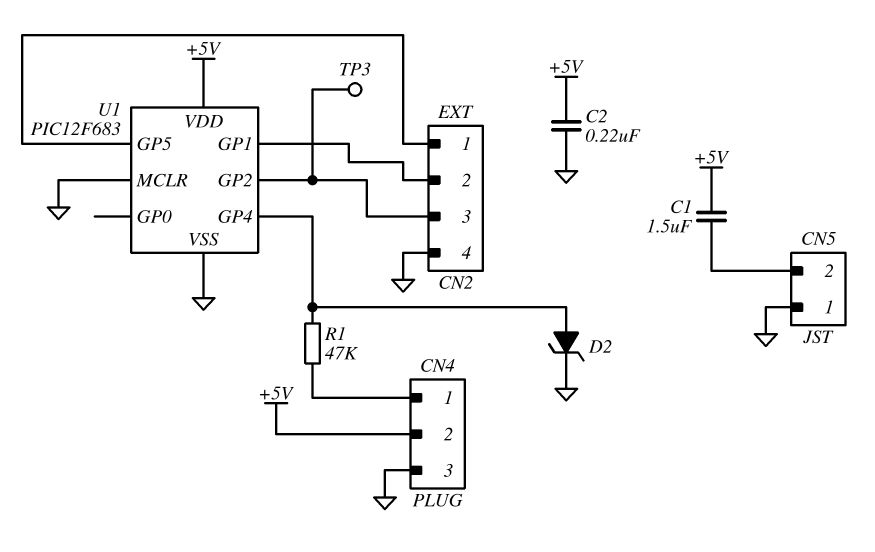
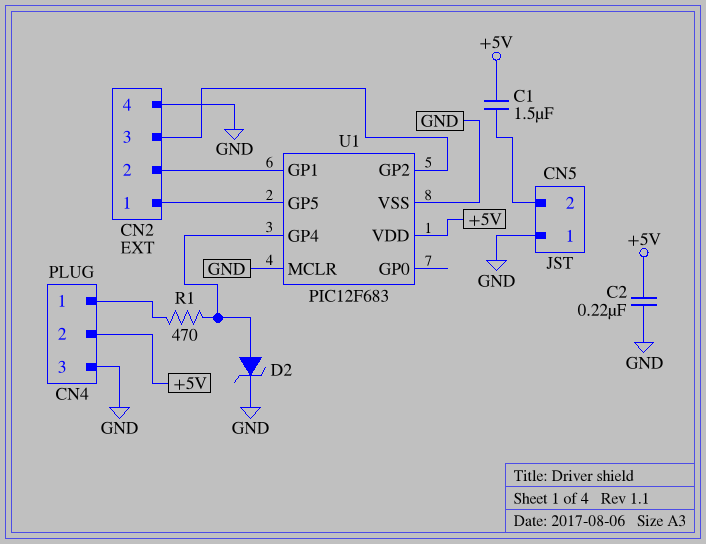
R1: 47k (CN4/1, U1/GP4) -> 470 (CN4/1, U1/GP4)
TP3: test point (CN2/3) -> none

